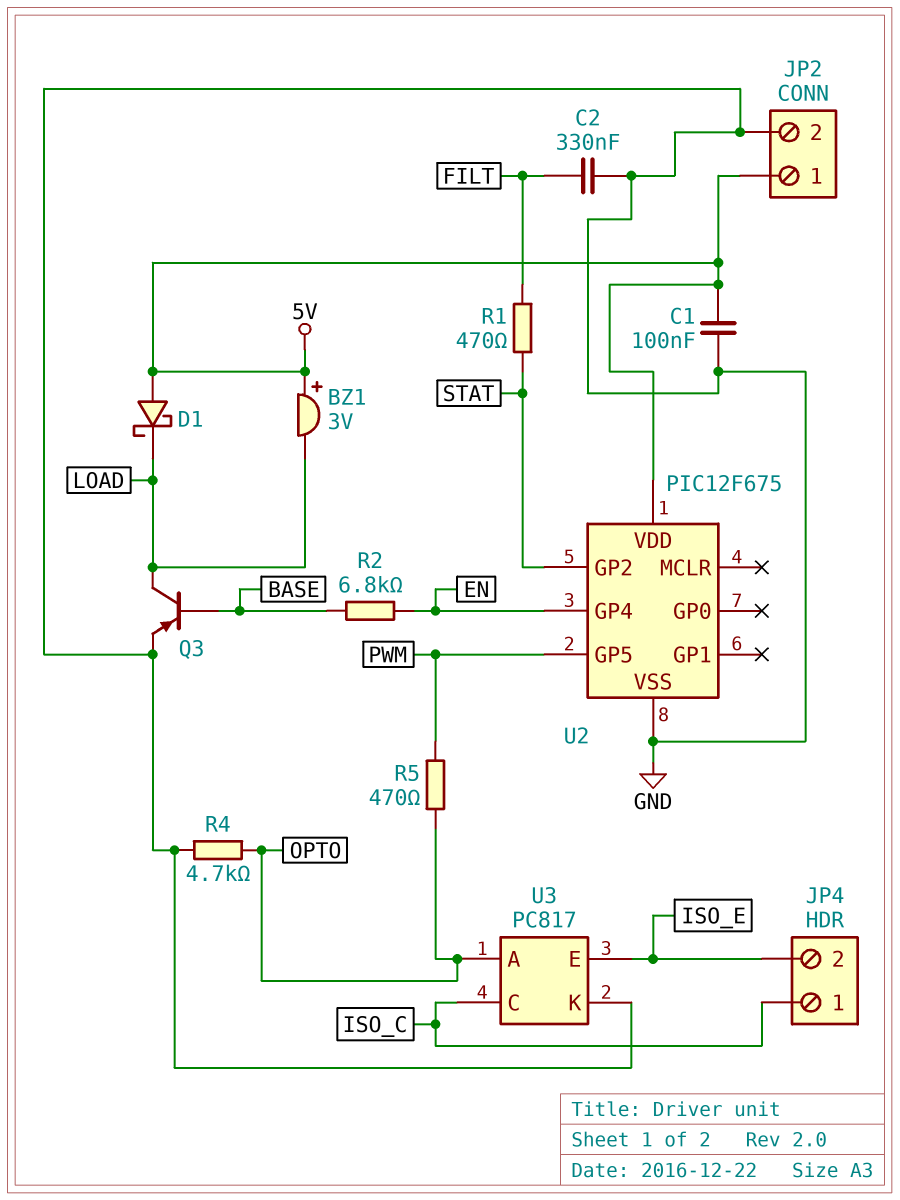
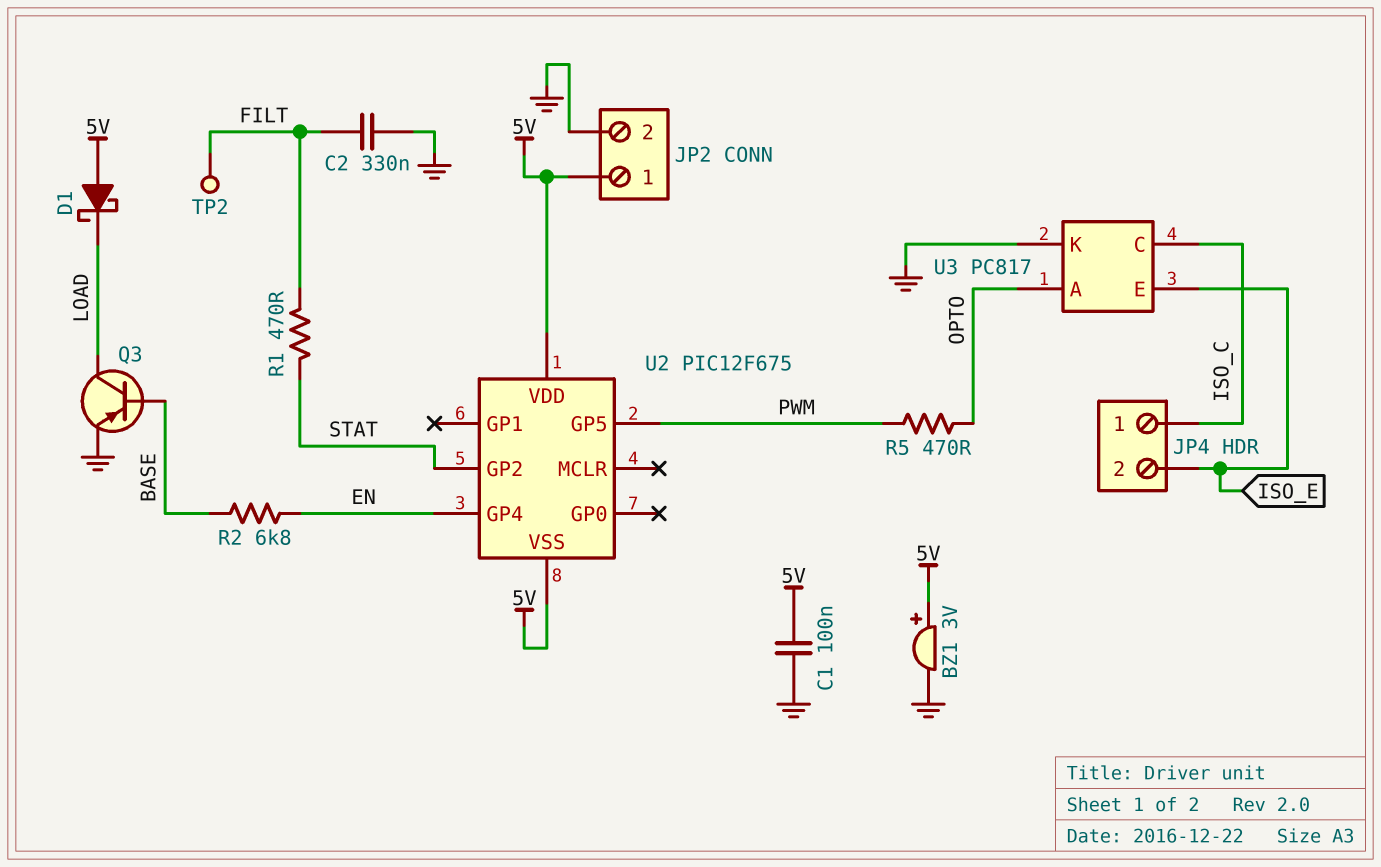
BZ1: buzzer 3V (plus 5V, minus LOAD) -> buzzer 3V (plus 5V, minus GND)
R4: 4.7k (GND, OPTO) -> none
TP2: none -> test point (FILT)
U2 pin VSS: GND -> 5V

